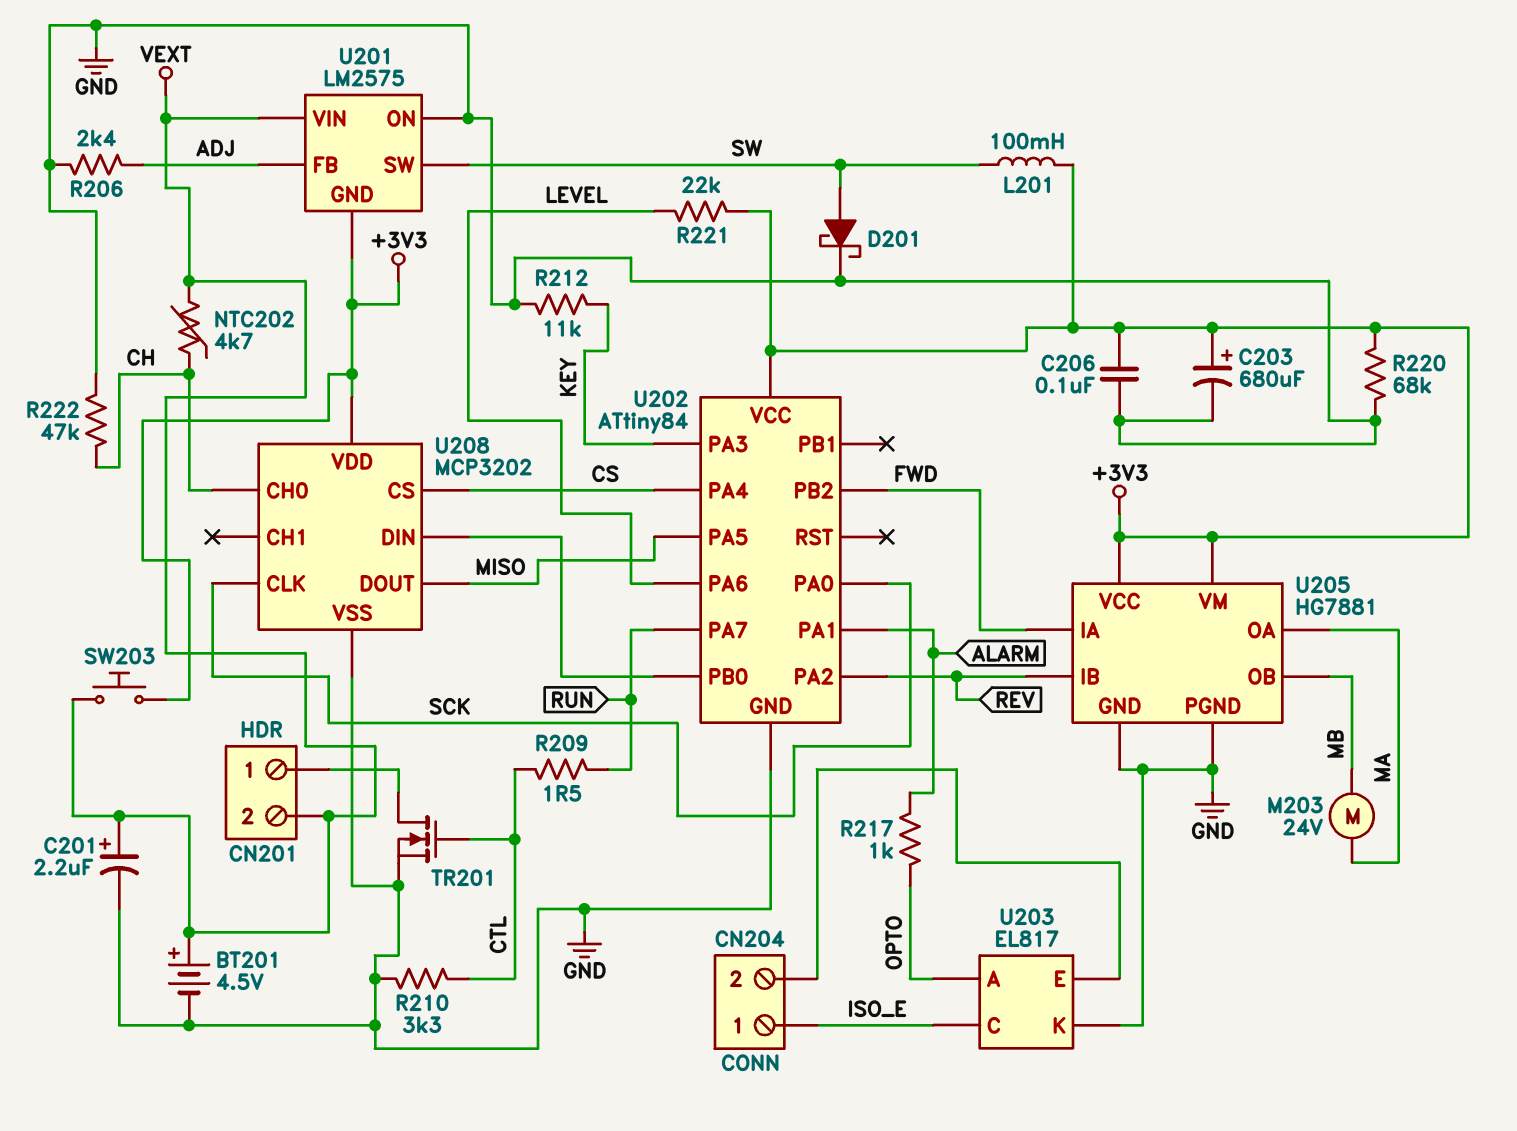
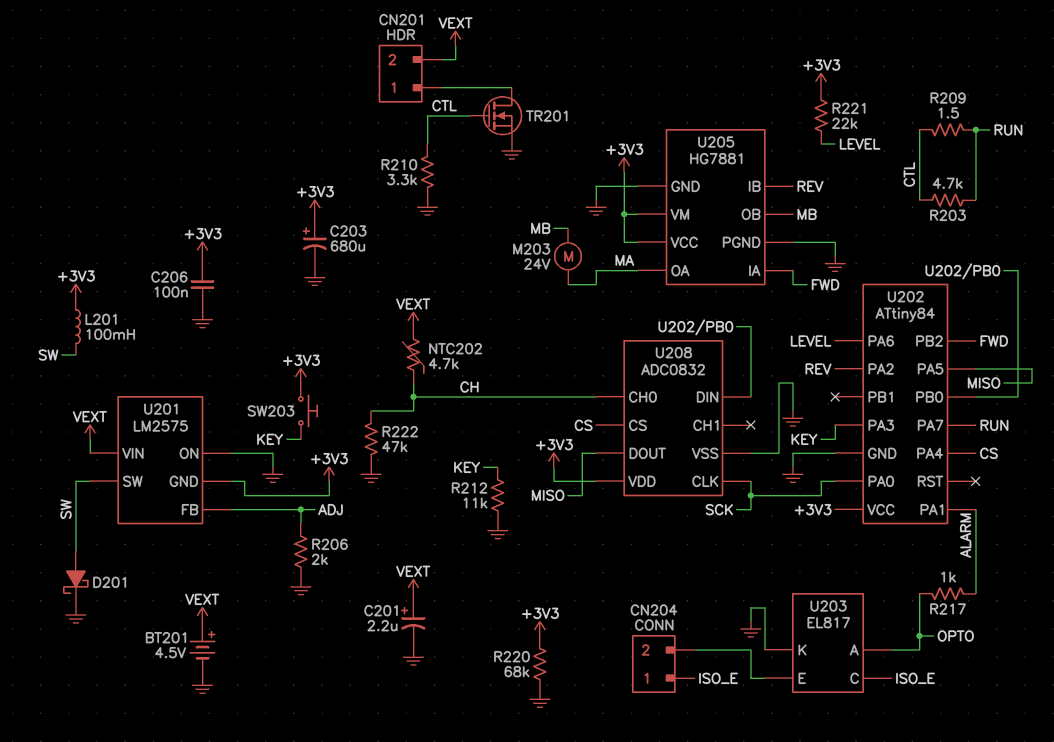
R203: none -> 4.7k (CTL, RUN)
R206: 2.4k (ADJ, GND) -> 2k (ADJ, GND)
SW203: button (+3V3, VEXT) -> button (+3V3, KEY)
U208: MCP3202 -> ADC0832

